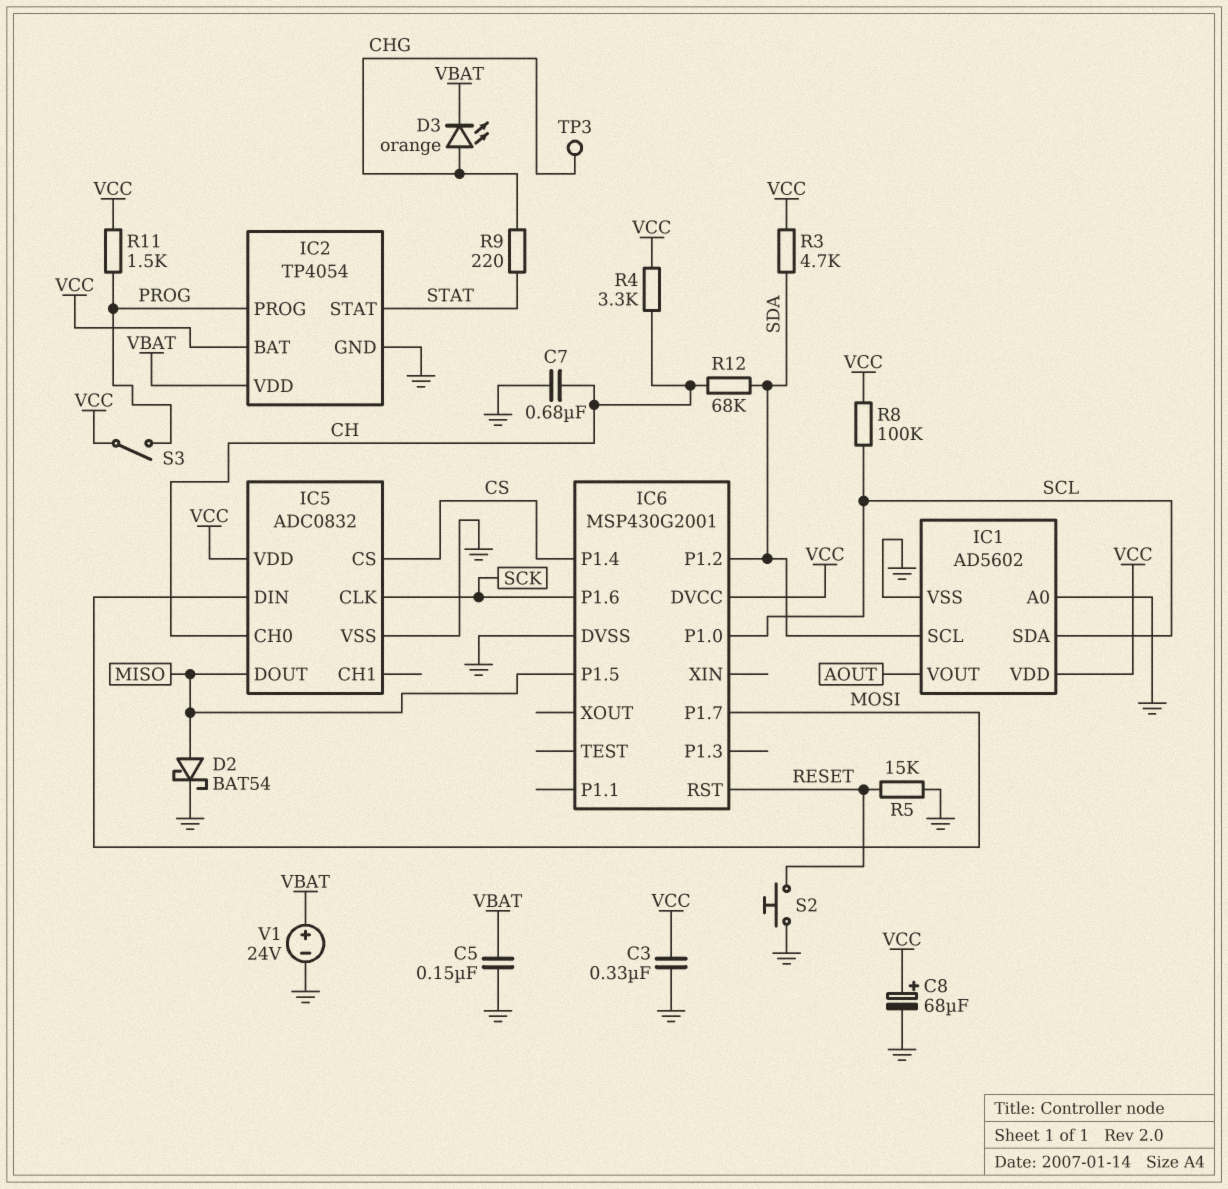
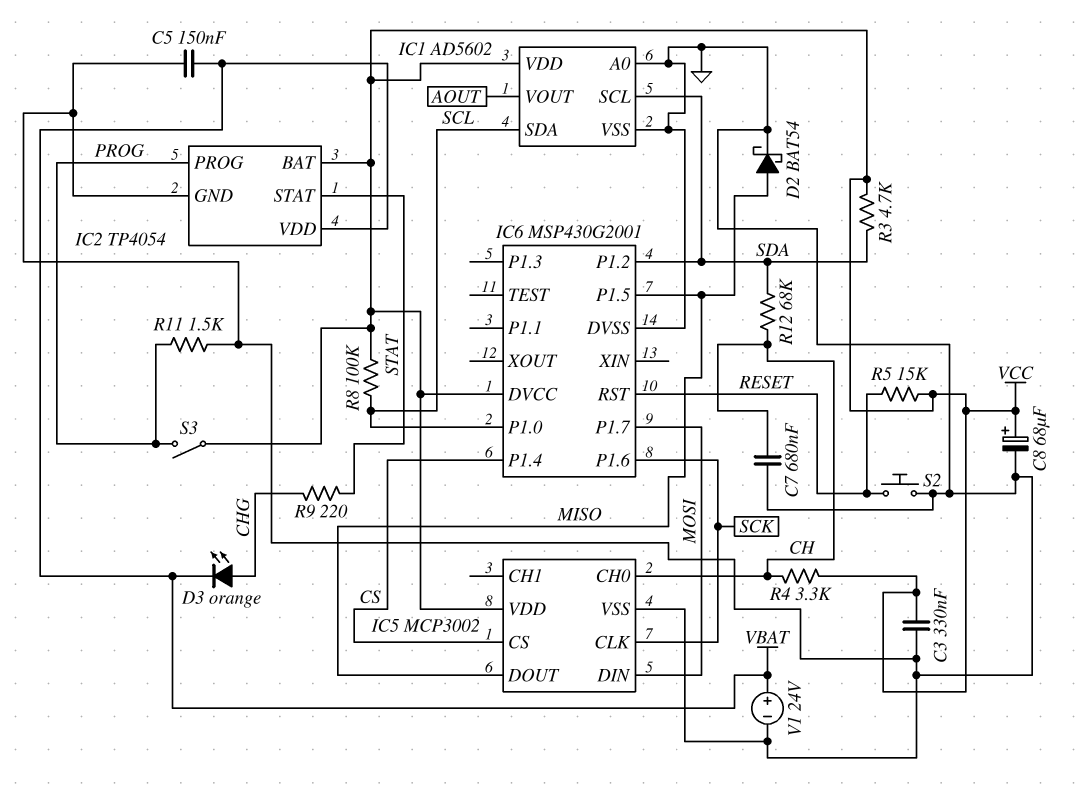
IC5: ADC0832 -> MCP3002
R5: 15k (GND, RESET) -> 15k (RESET, VCC)
R11: 1.5k (PROG, VCC) -> 1.5k (GND, PROG)
TP3: test point (CHG) -> none

